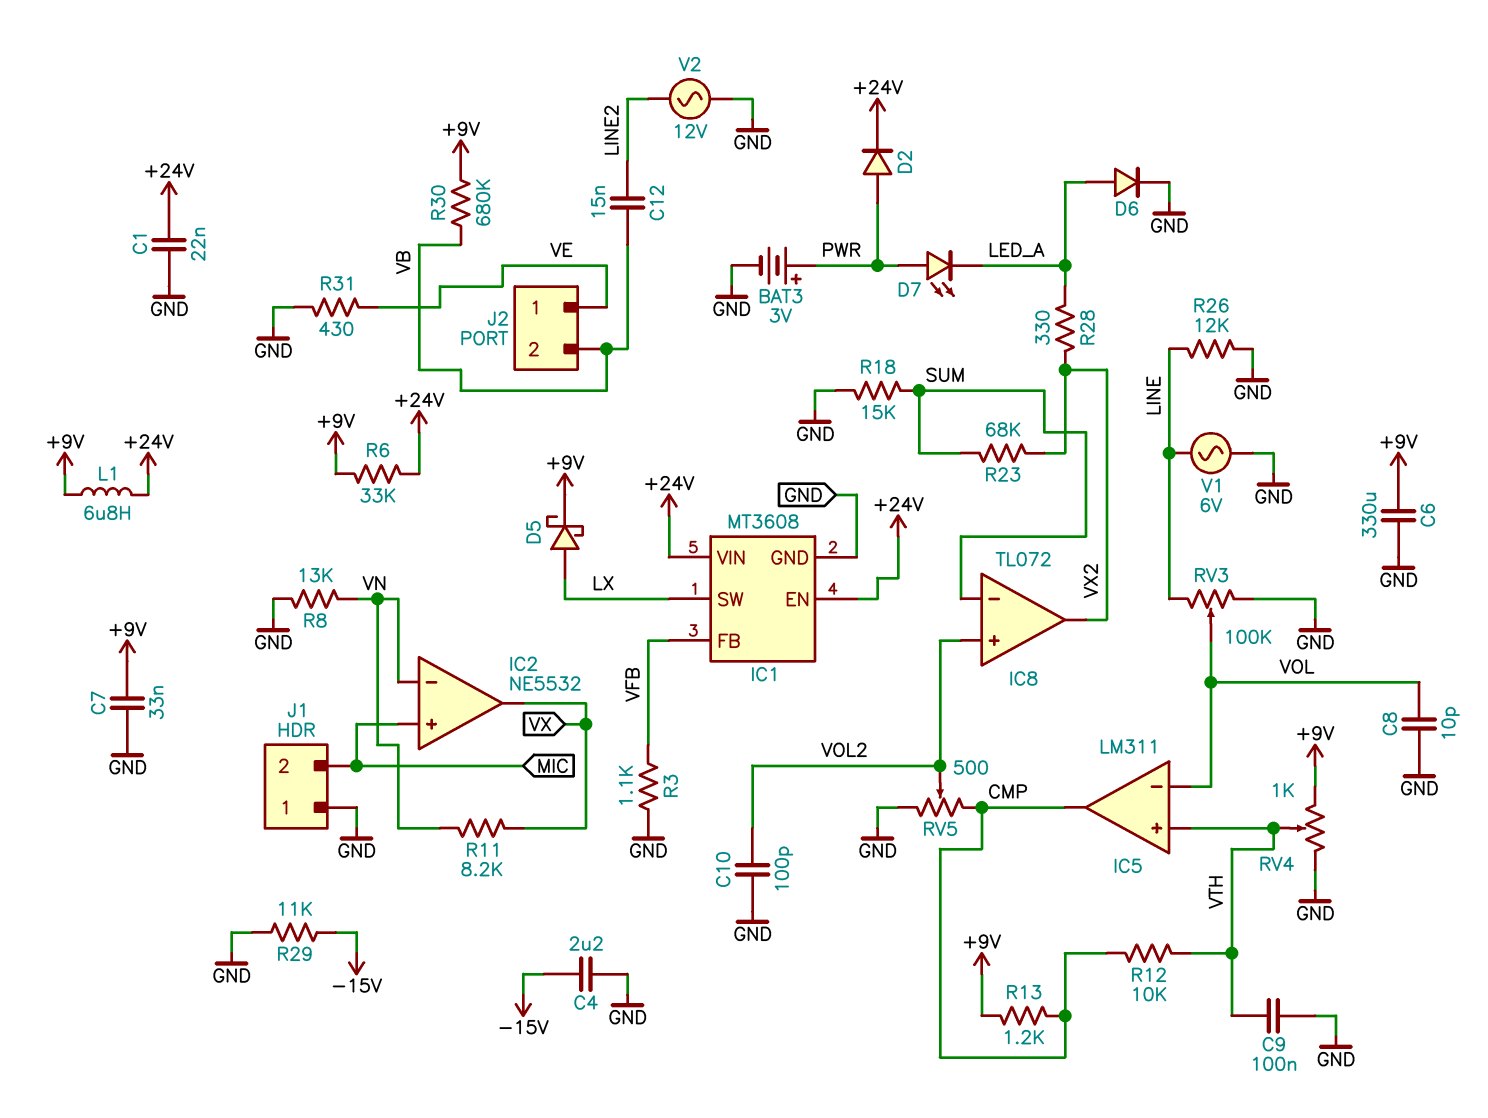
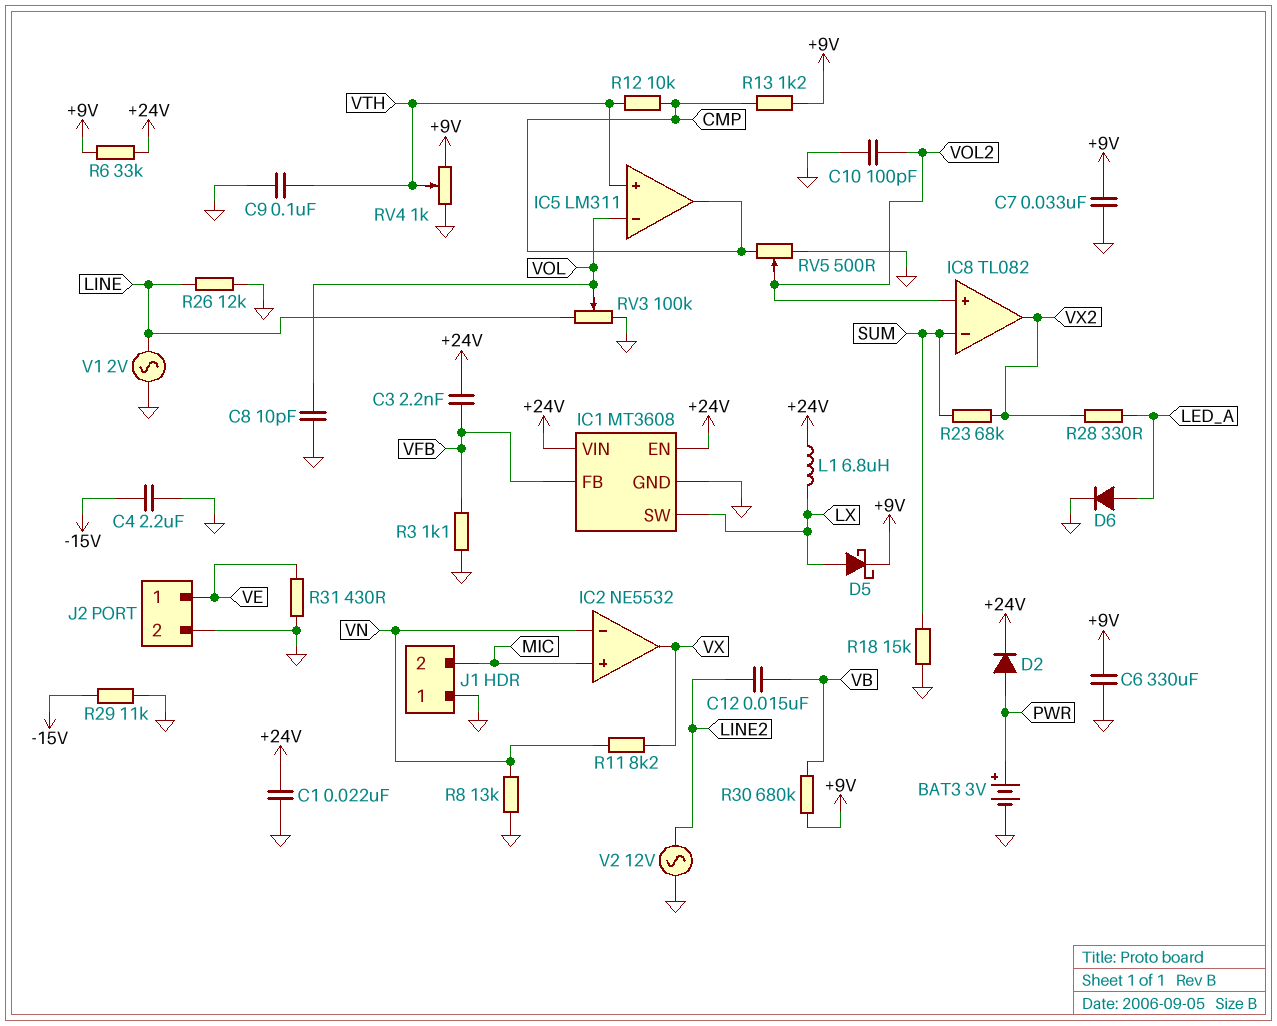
C3: none -> 2.2nF (+24V, VFB)
D7: LED (A PWR, K LED_A) -> none
IC8: TL072 -> TL082
J2 pin 2: VB -> GND
L1: 6.8uH (+9V, +24V) -> 6.8uH (+24V, LX)
V1: AC 6V (GND, LINE) -> AC 2V (GND, LINE)

